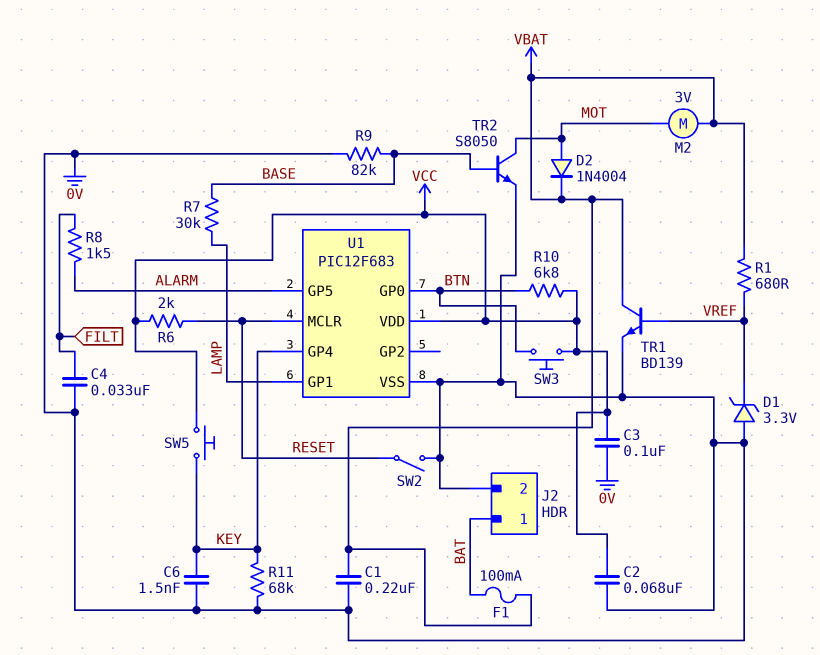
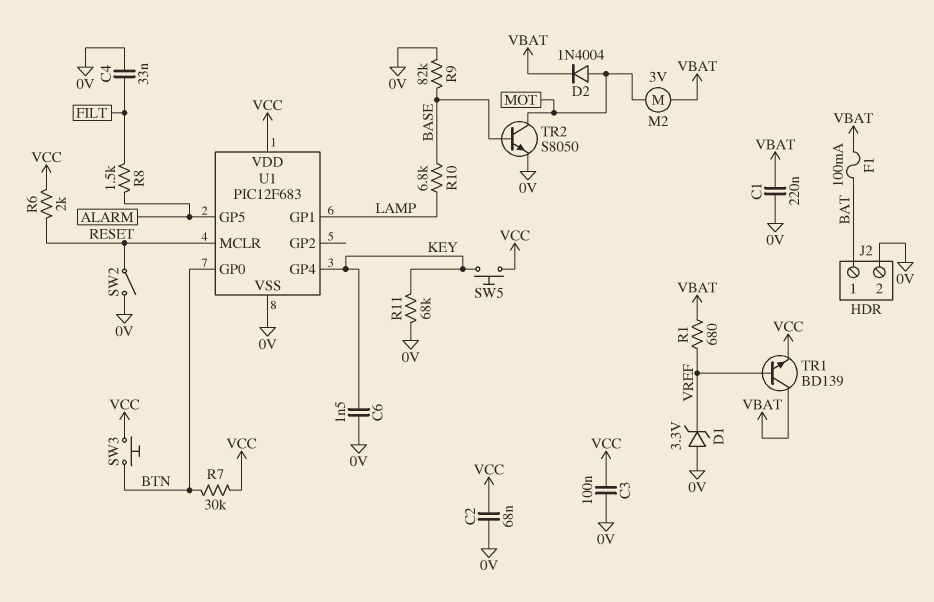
R7: 30k (BASE, LAMP) -> 30k (BTN, VCC)
R10: 6.8k (BTN, VCC) -> 6.8k (BASE, LAMP)
TR1: NPN BD139 (B VREF, C VBAT, E 0V) -> NPN BD139 (B VREF, C VBAT, E VCC)

